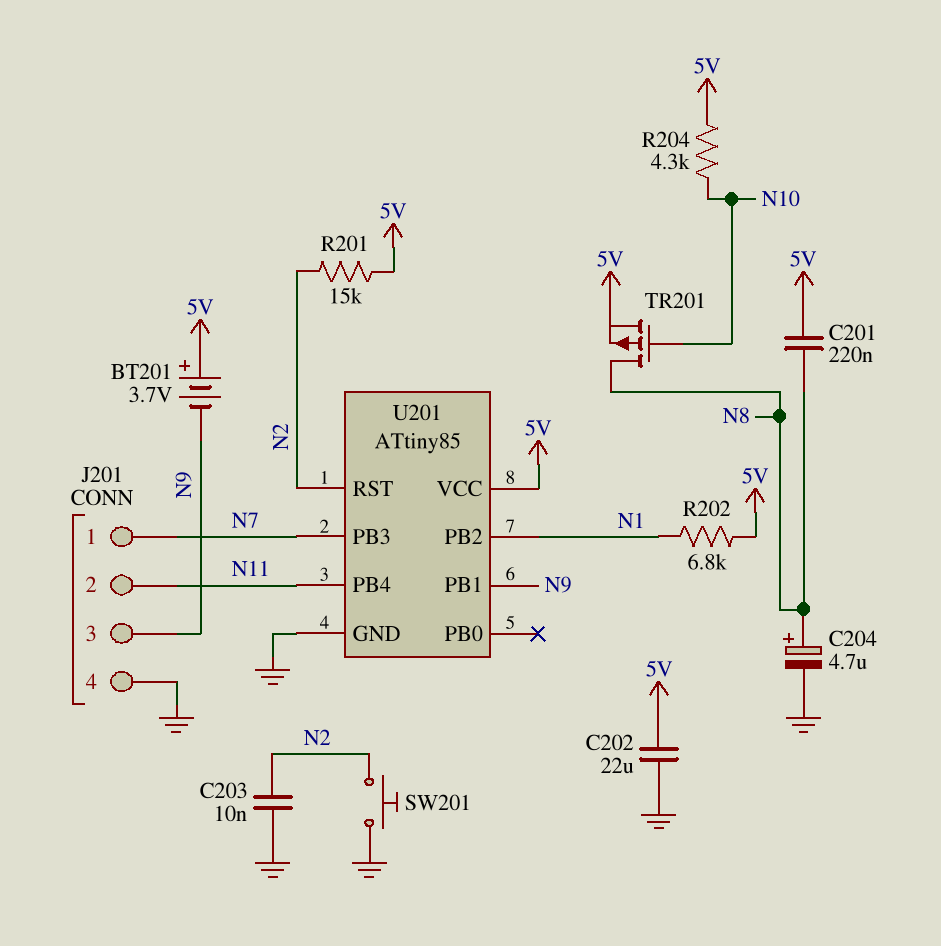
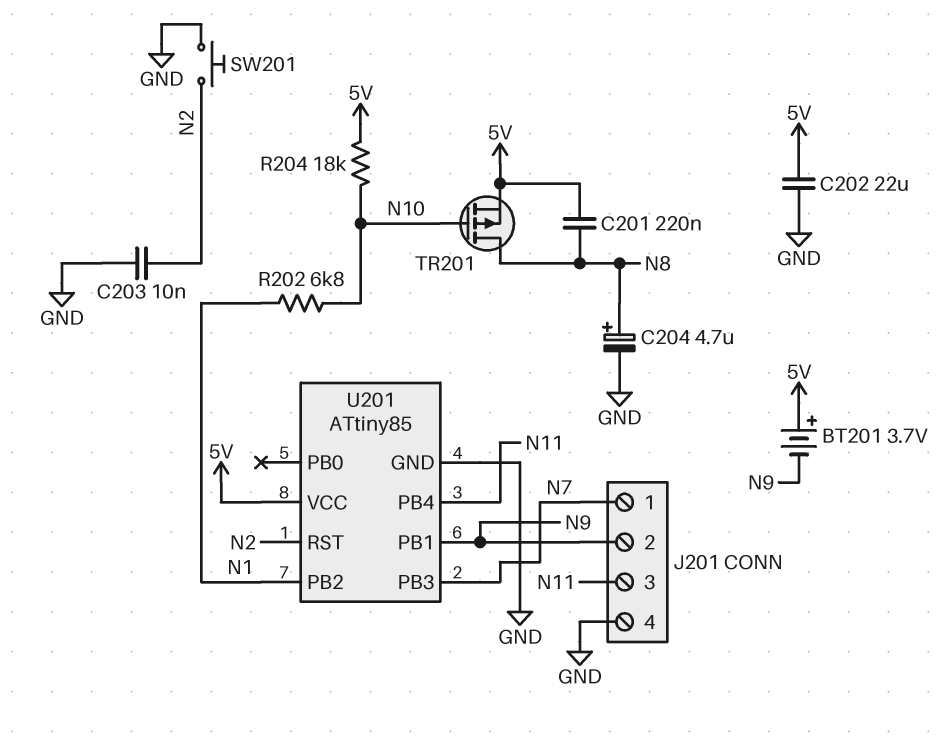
J201 pin 2: N11 -> N9
J201 pin 3: N9 -> N11
R201: 15k (5V, N2) -> none
R202: 6.8k (5V, N1) -> 6.8k (N1, N10)
R204: 4.3k (5V, N10) -> 18k (5V, N10)

